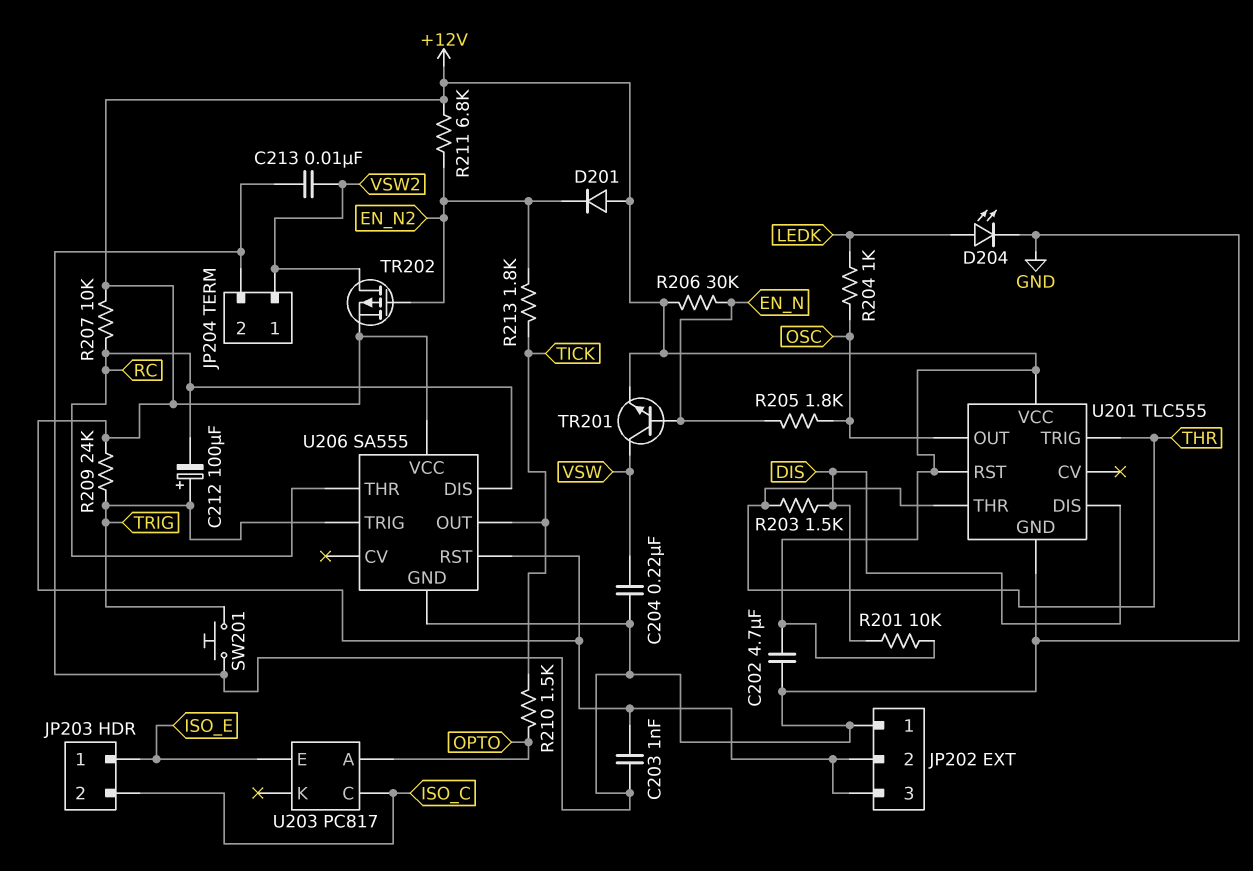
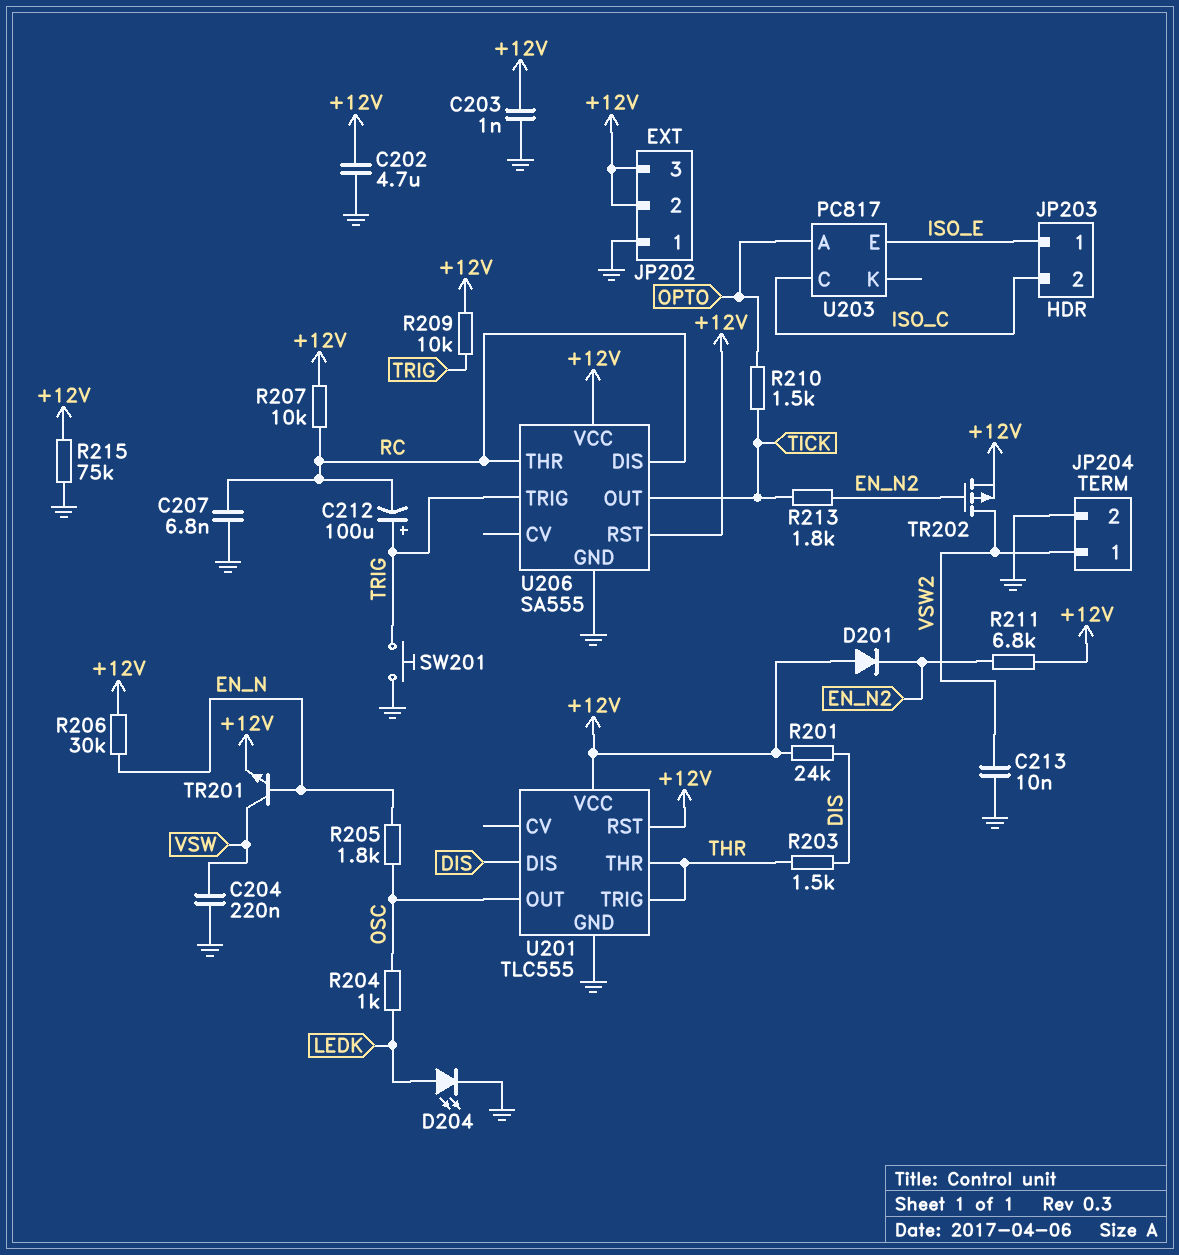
C207: none -> 6.8nF (GND, RC)
R201: 10k (+12V, DIS) -> 24k (+12V, DIS)
R209: 24k (+12V, TRIG) -> 10k (+12V, TRIG)
R215: none -> 75k (+12V, GND)

